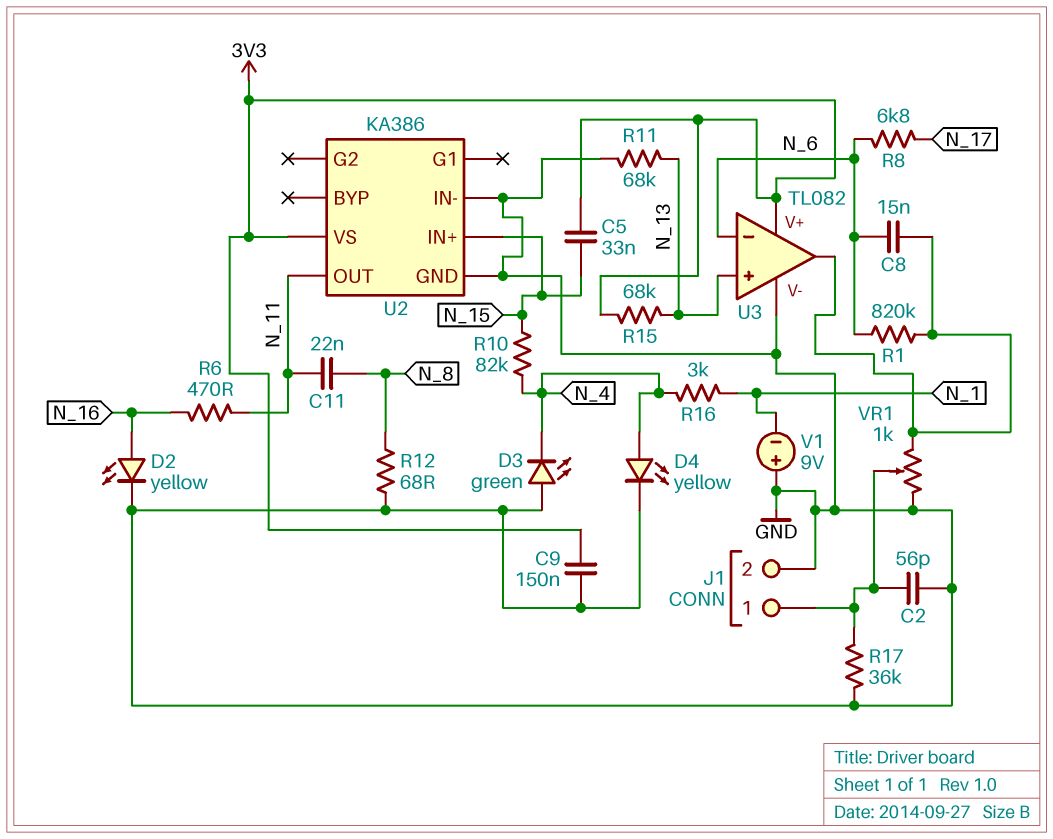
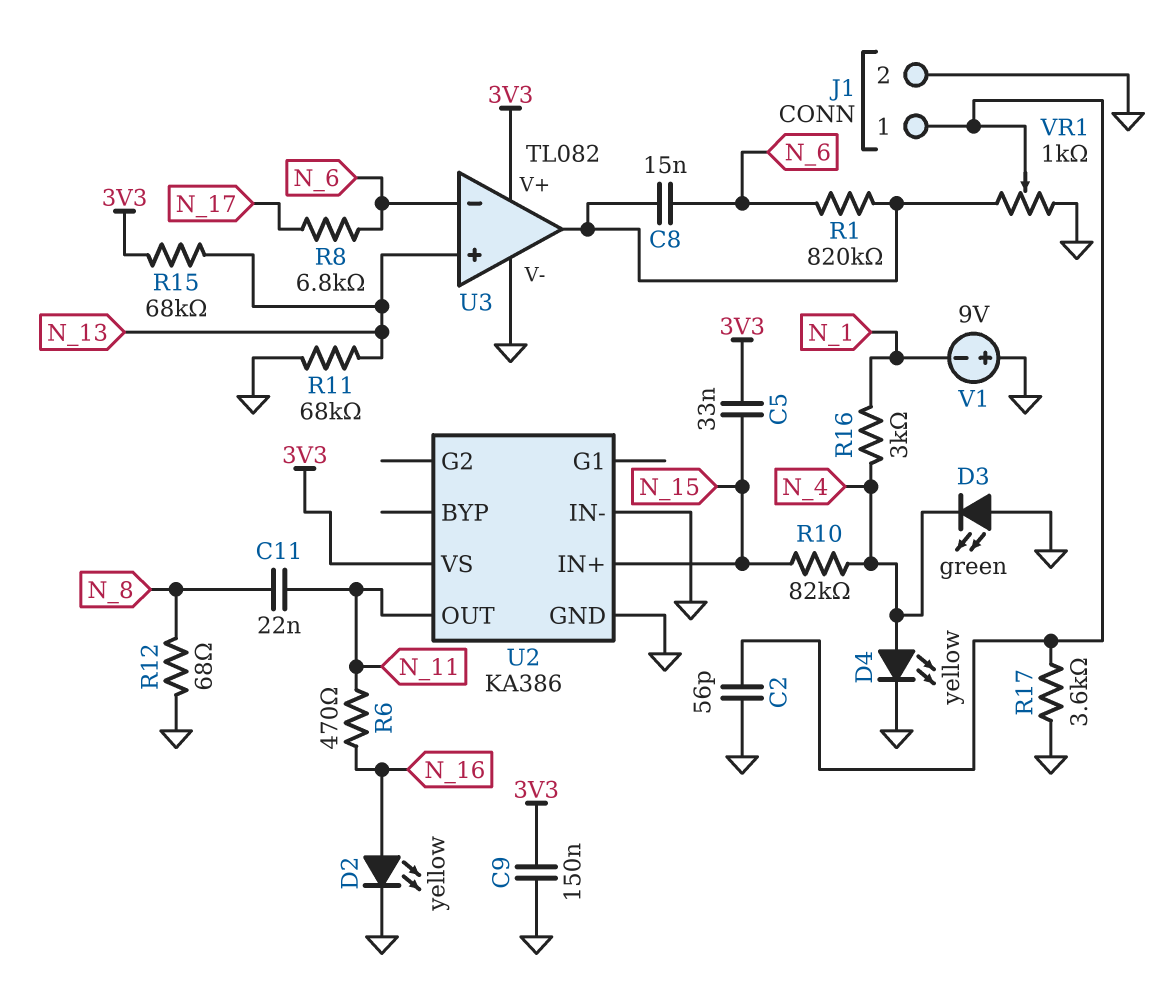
R17: 36k (GND, J1/1) -> 3.6k (GND, J1/1)

